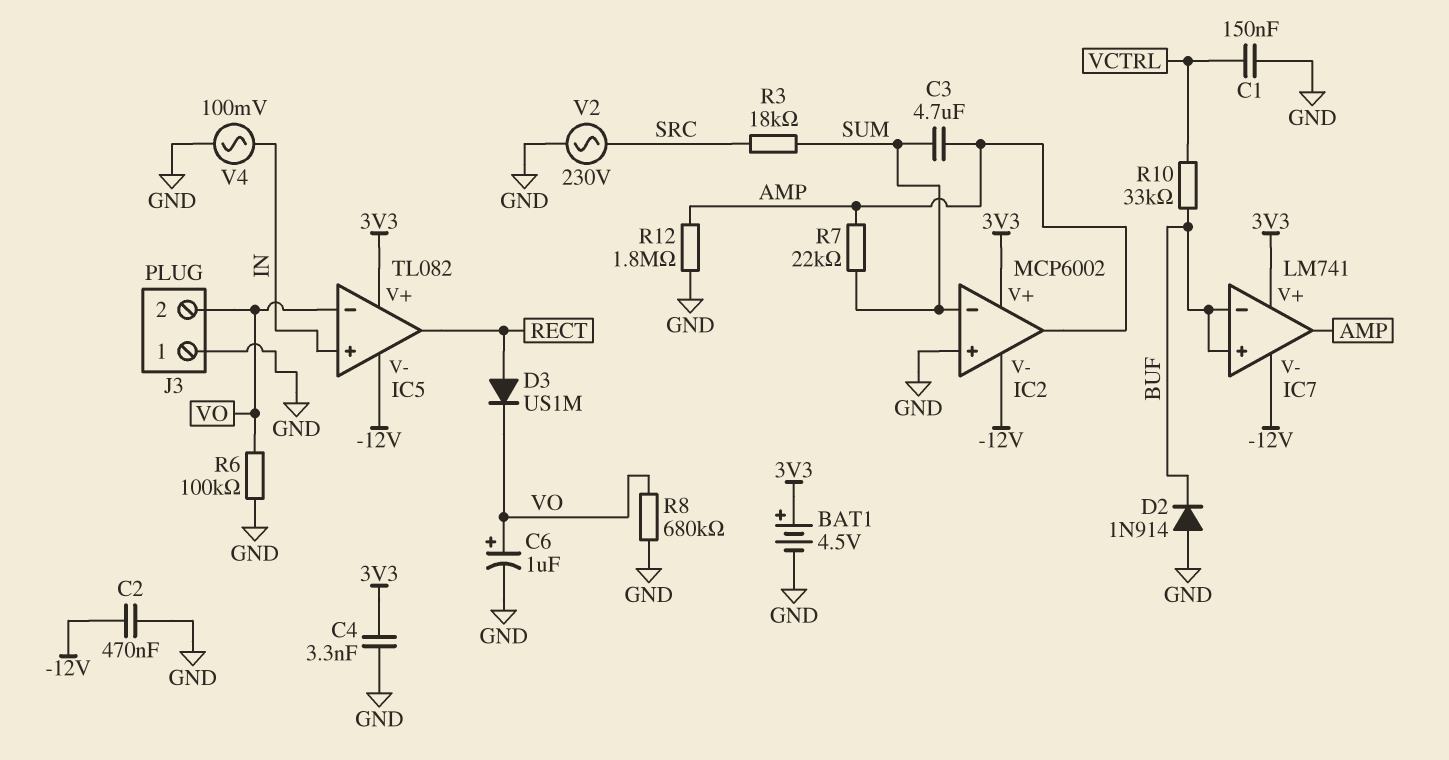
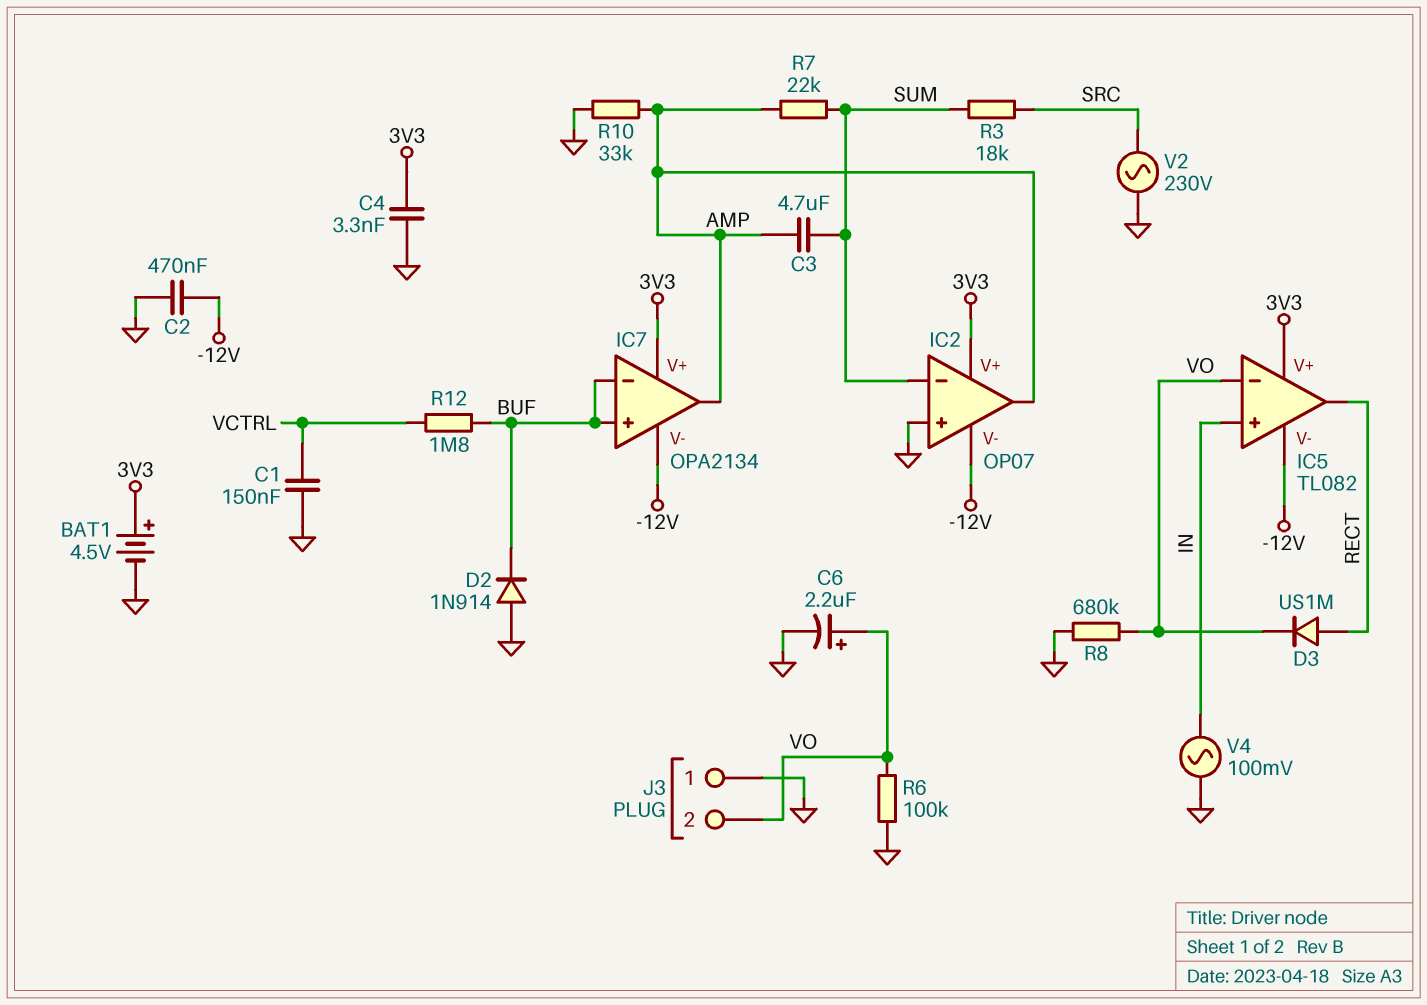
C6: 1uF (plus VO, minus GND) -> 2.2uF (plus VO, minus GND)
IC2: MCP6002 -> OP07
IC7: LM741 -> OPA2134
R10: 33k (BUF, VCTRL) -> 33k (AMP, GND)
R12: 1.8M (AMP, GND) -> 1.8M (BUF, VCTRL)

